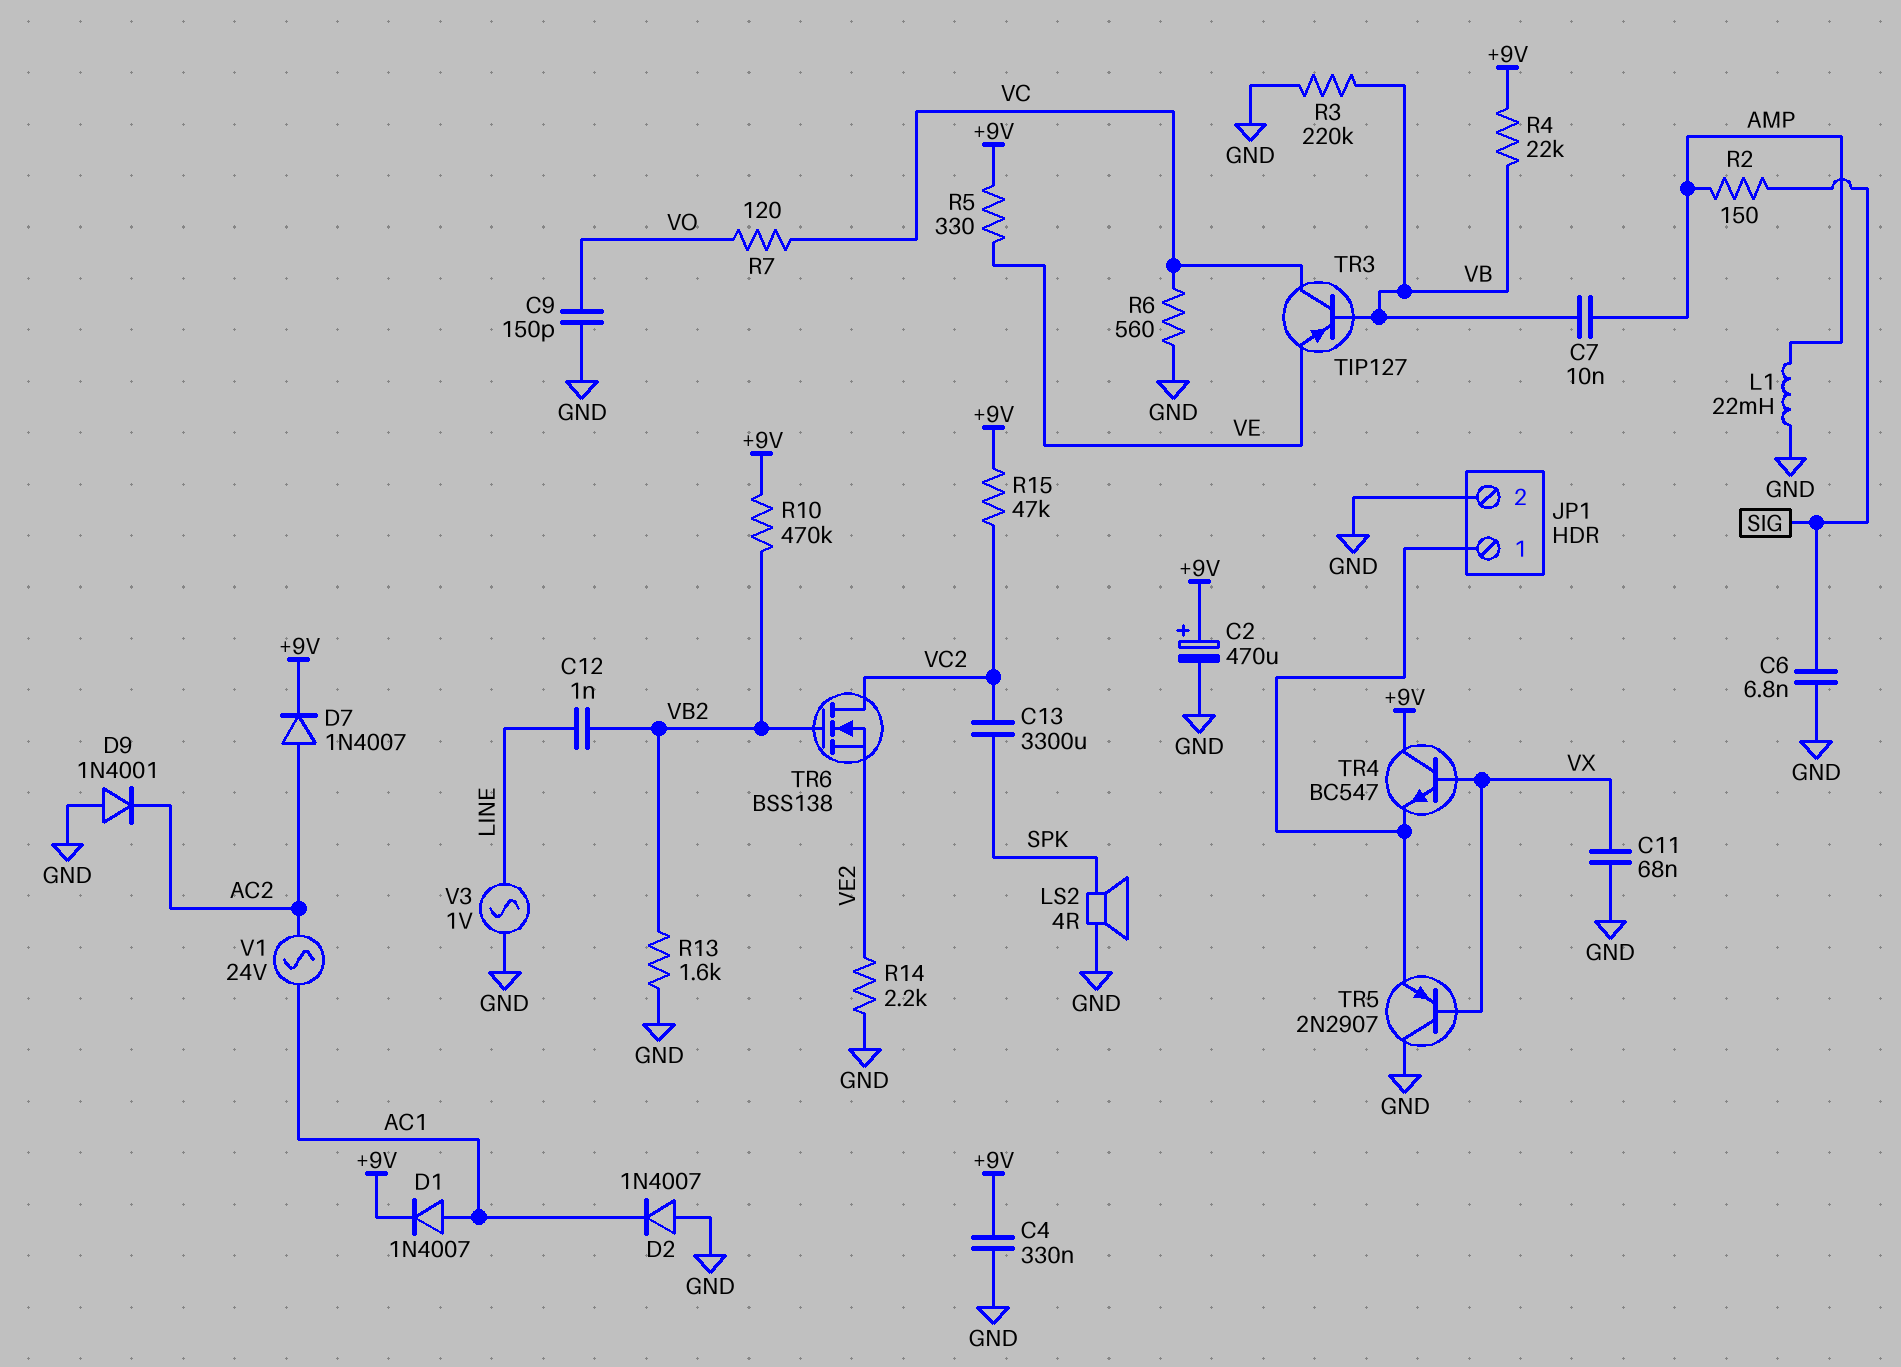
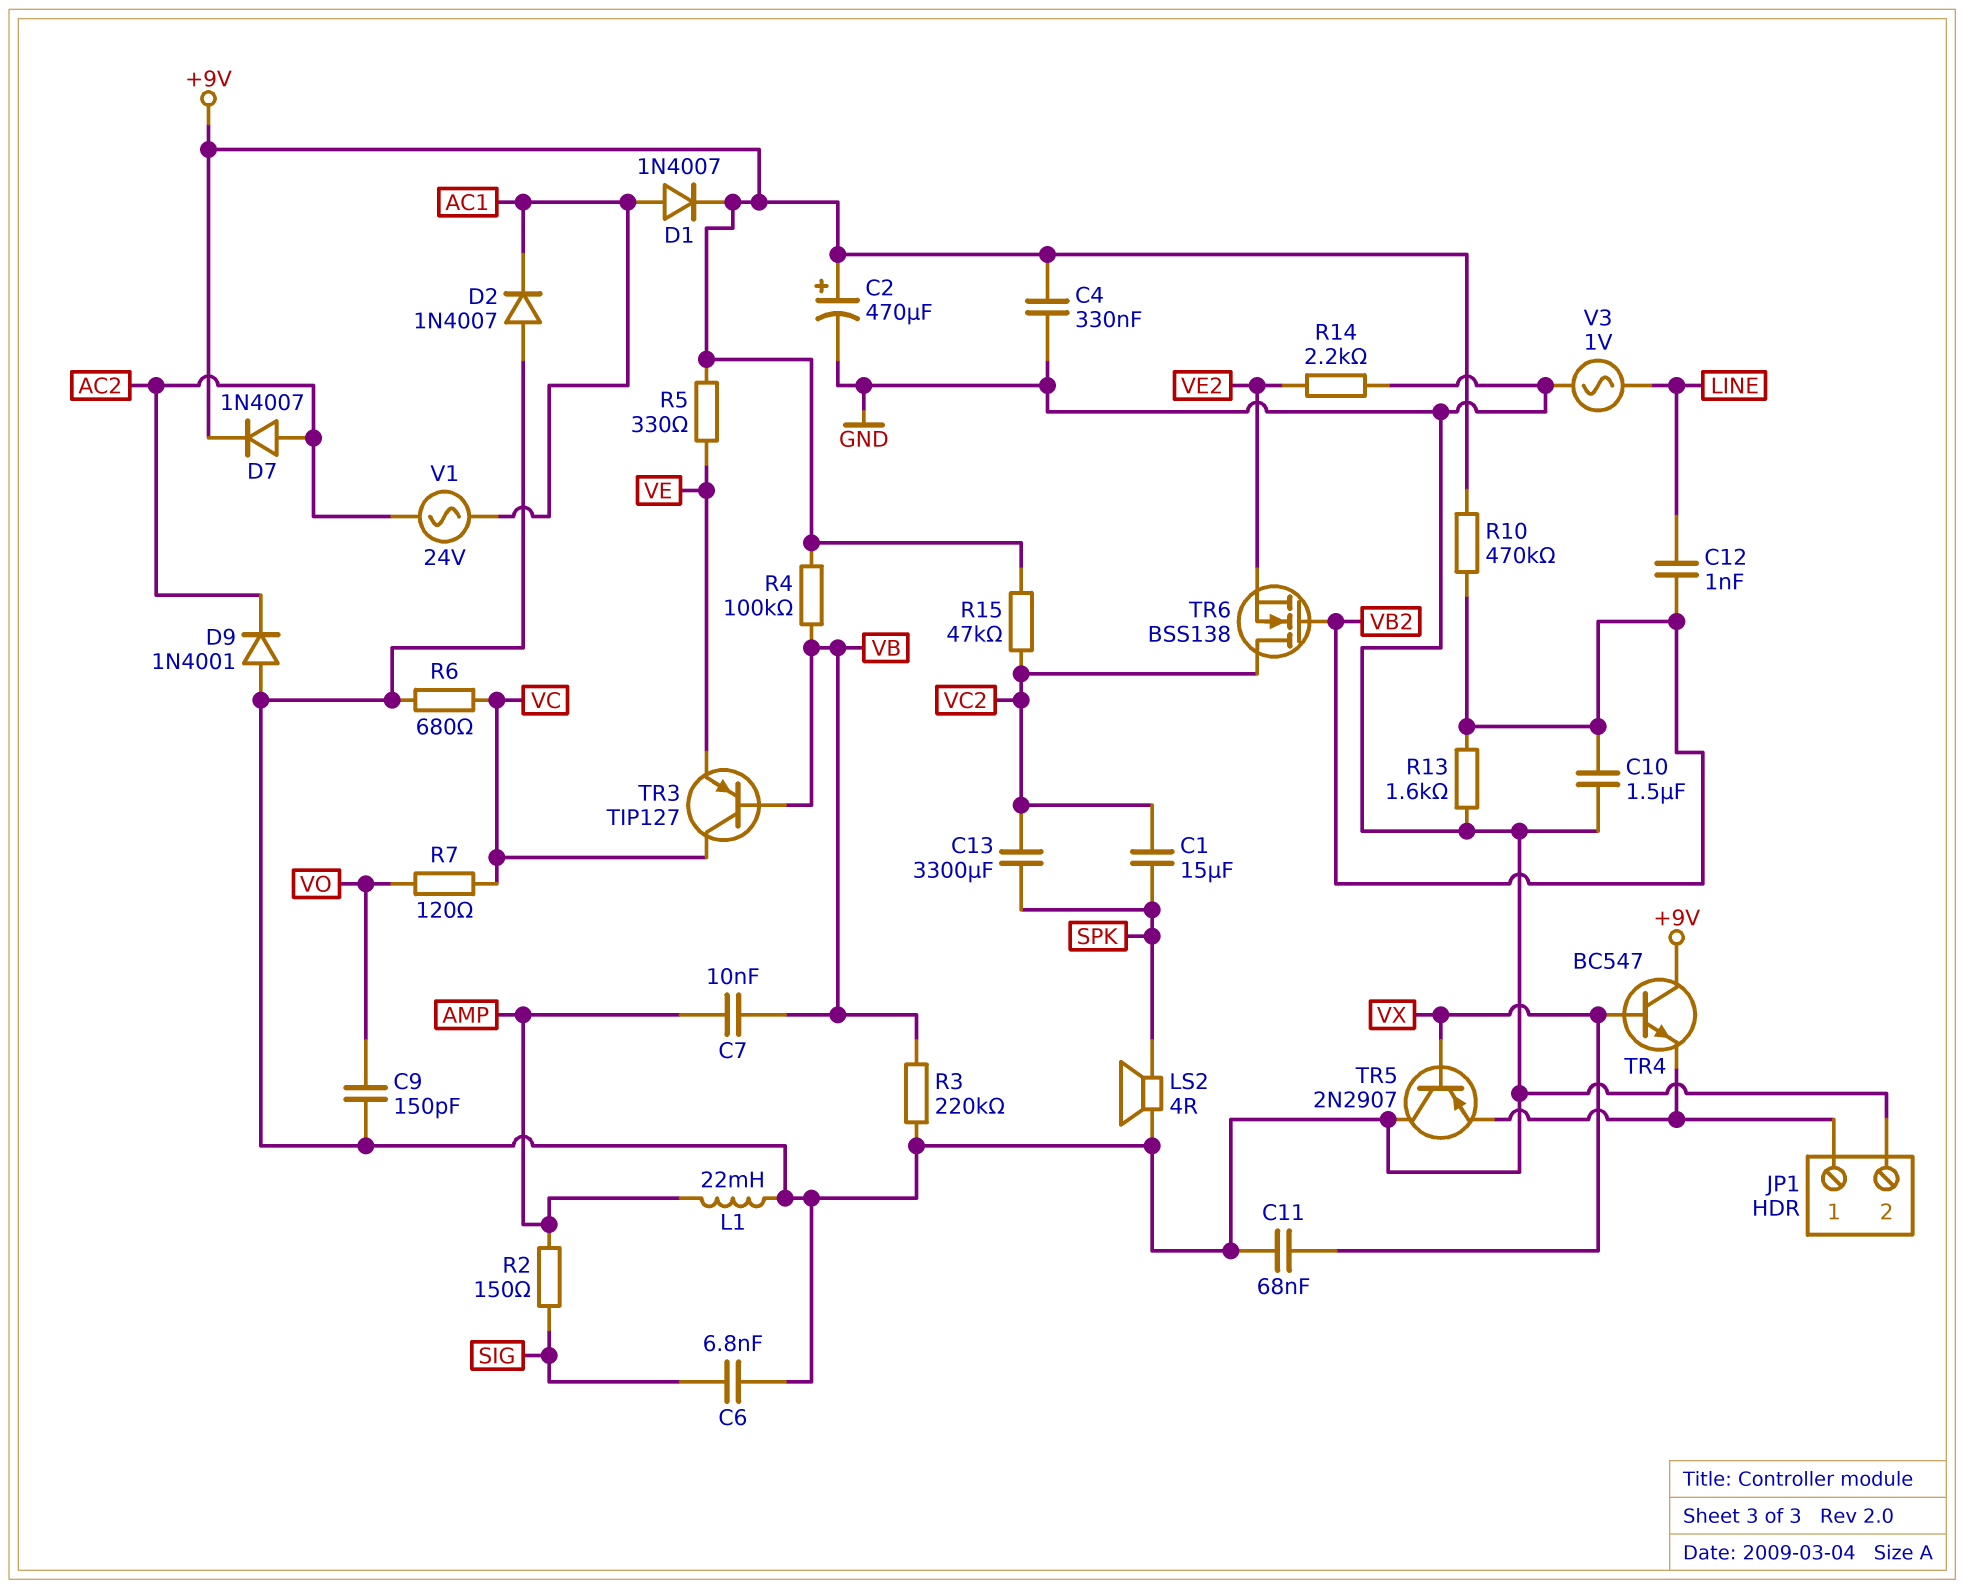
C1: none -> 15uF (SPK, VC2)
C10: none -> 1.5uF (GND, VB2)
R4: 22k (+9V, VB) -> 100k (+9V, VB)
R6: 560 (GND, VC) -> 680 (GND, VC)

